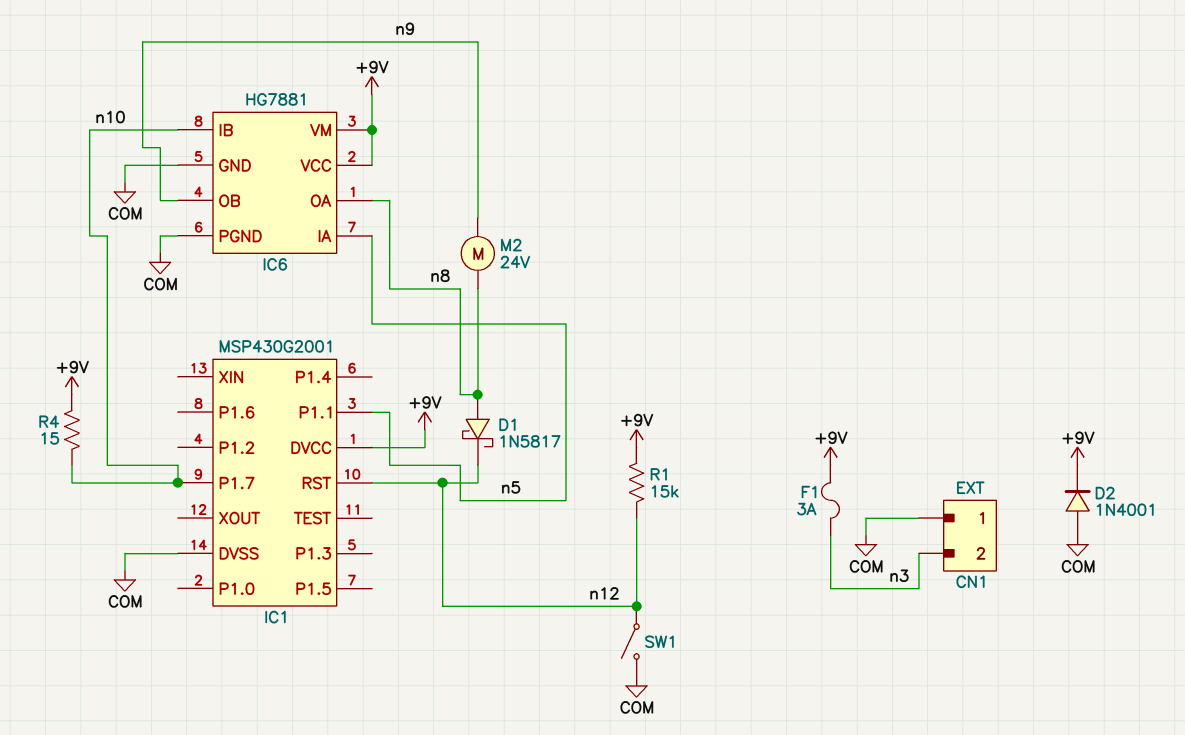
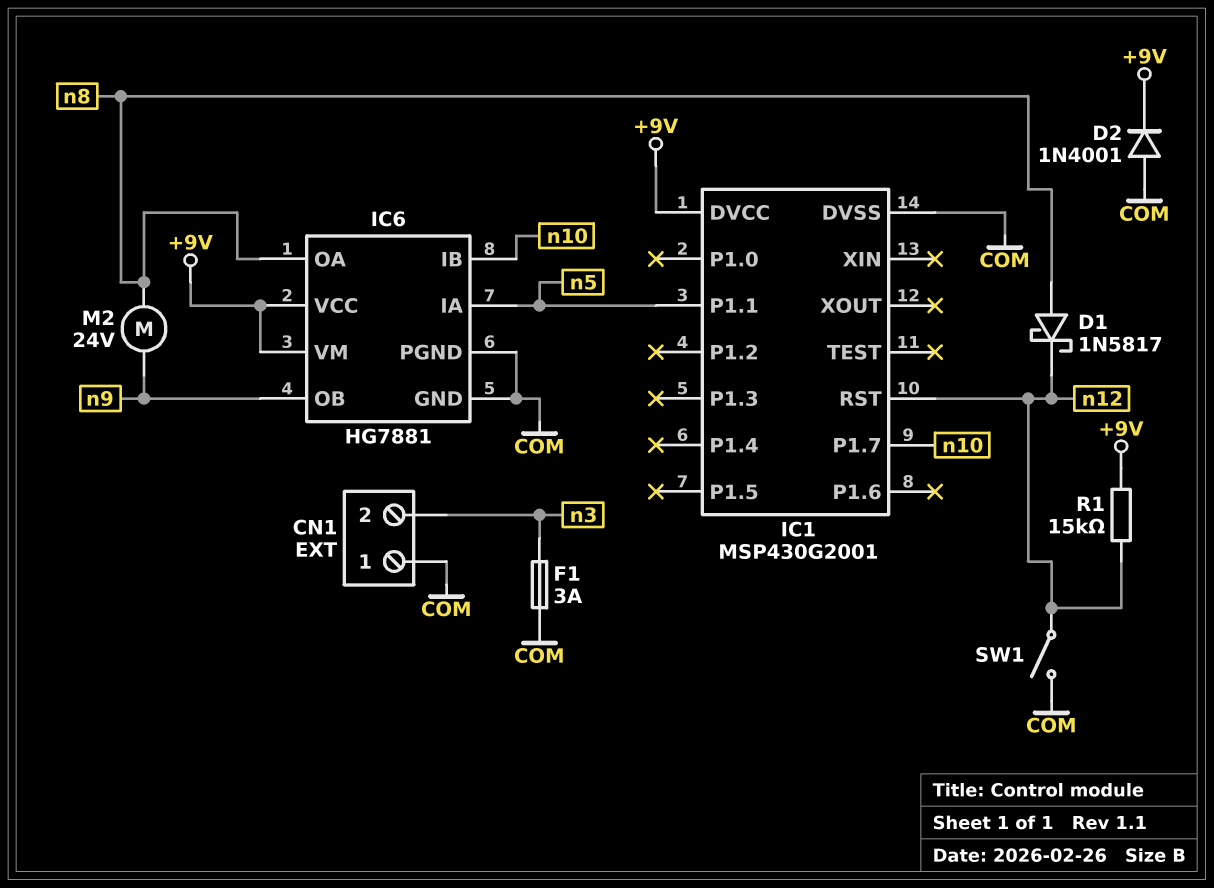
F1: 3A (+9V, n3) -> 3A (COM, n3)
R4: 15 (+9V, n10) -> none

